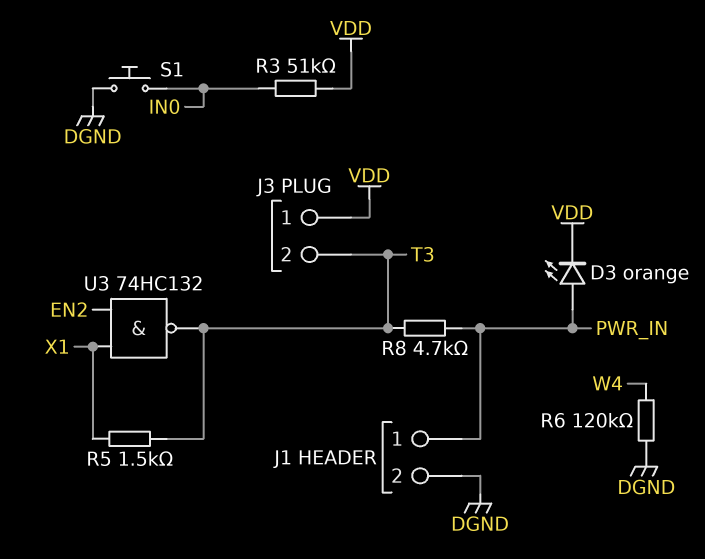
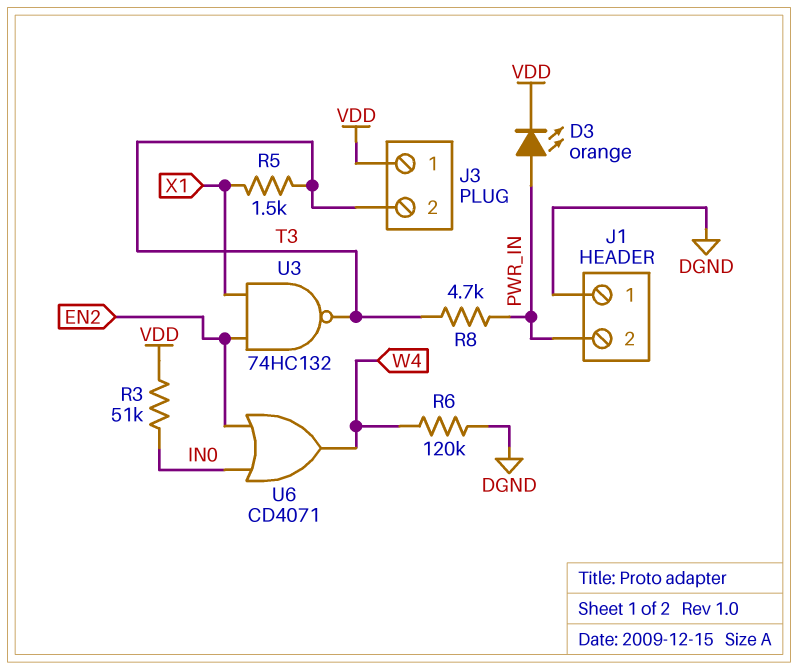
J1 pin 1: PWR_IN -> DGND
J1 pin 2: DGND -> PWR_IN
S1: button (DGND, IN0) -> none
U6: none -> OR CD4071 (in EN2, in IN0, out W4)

